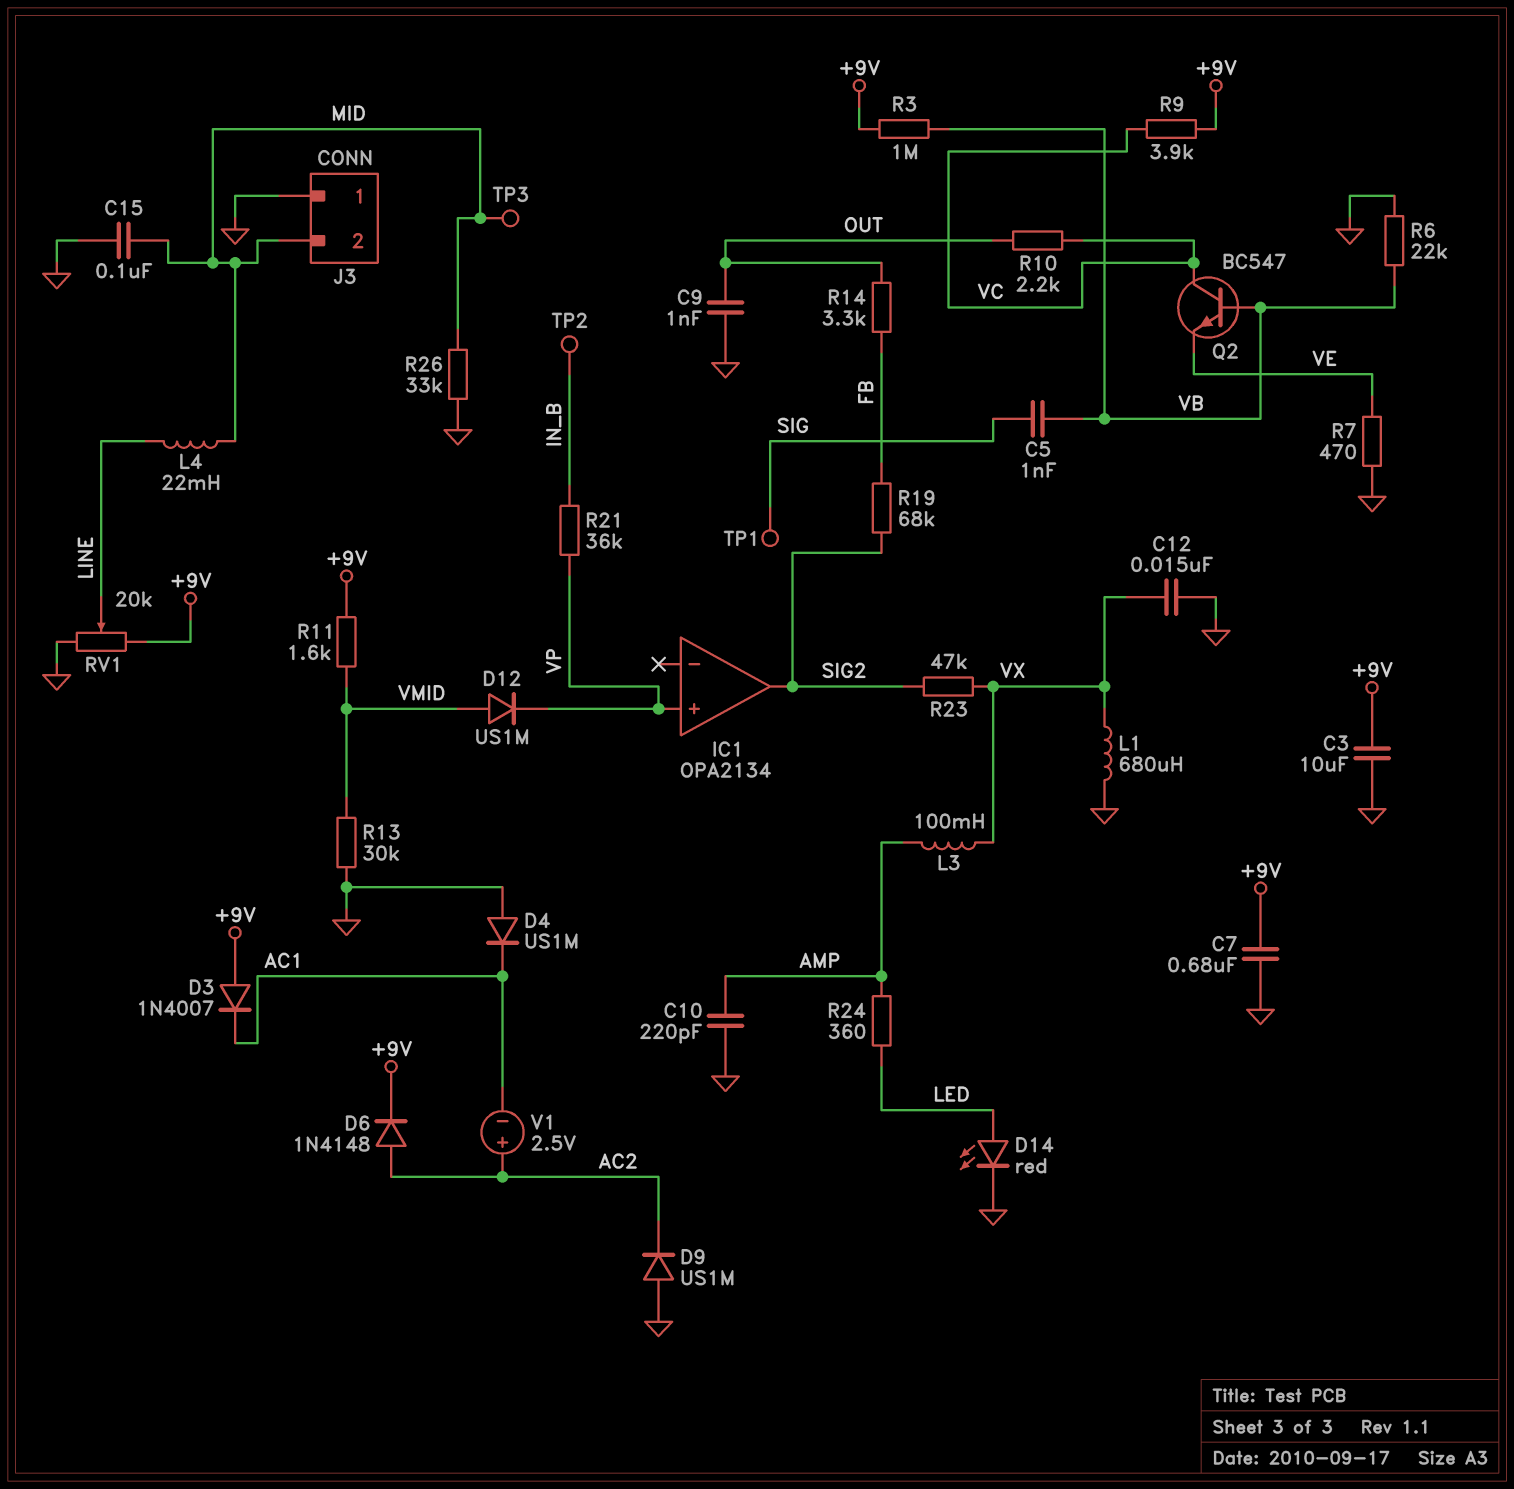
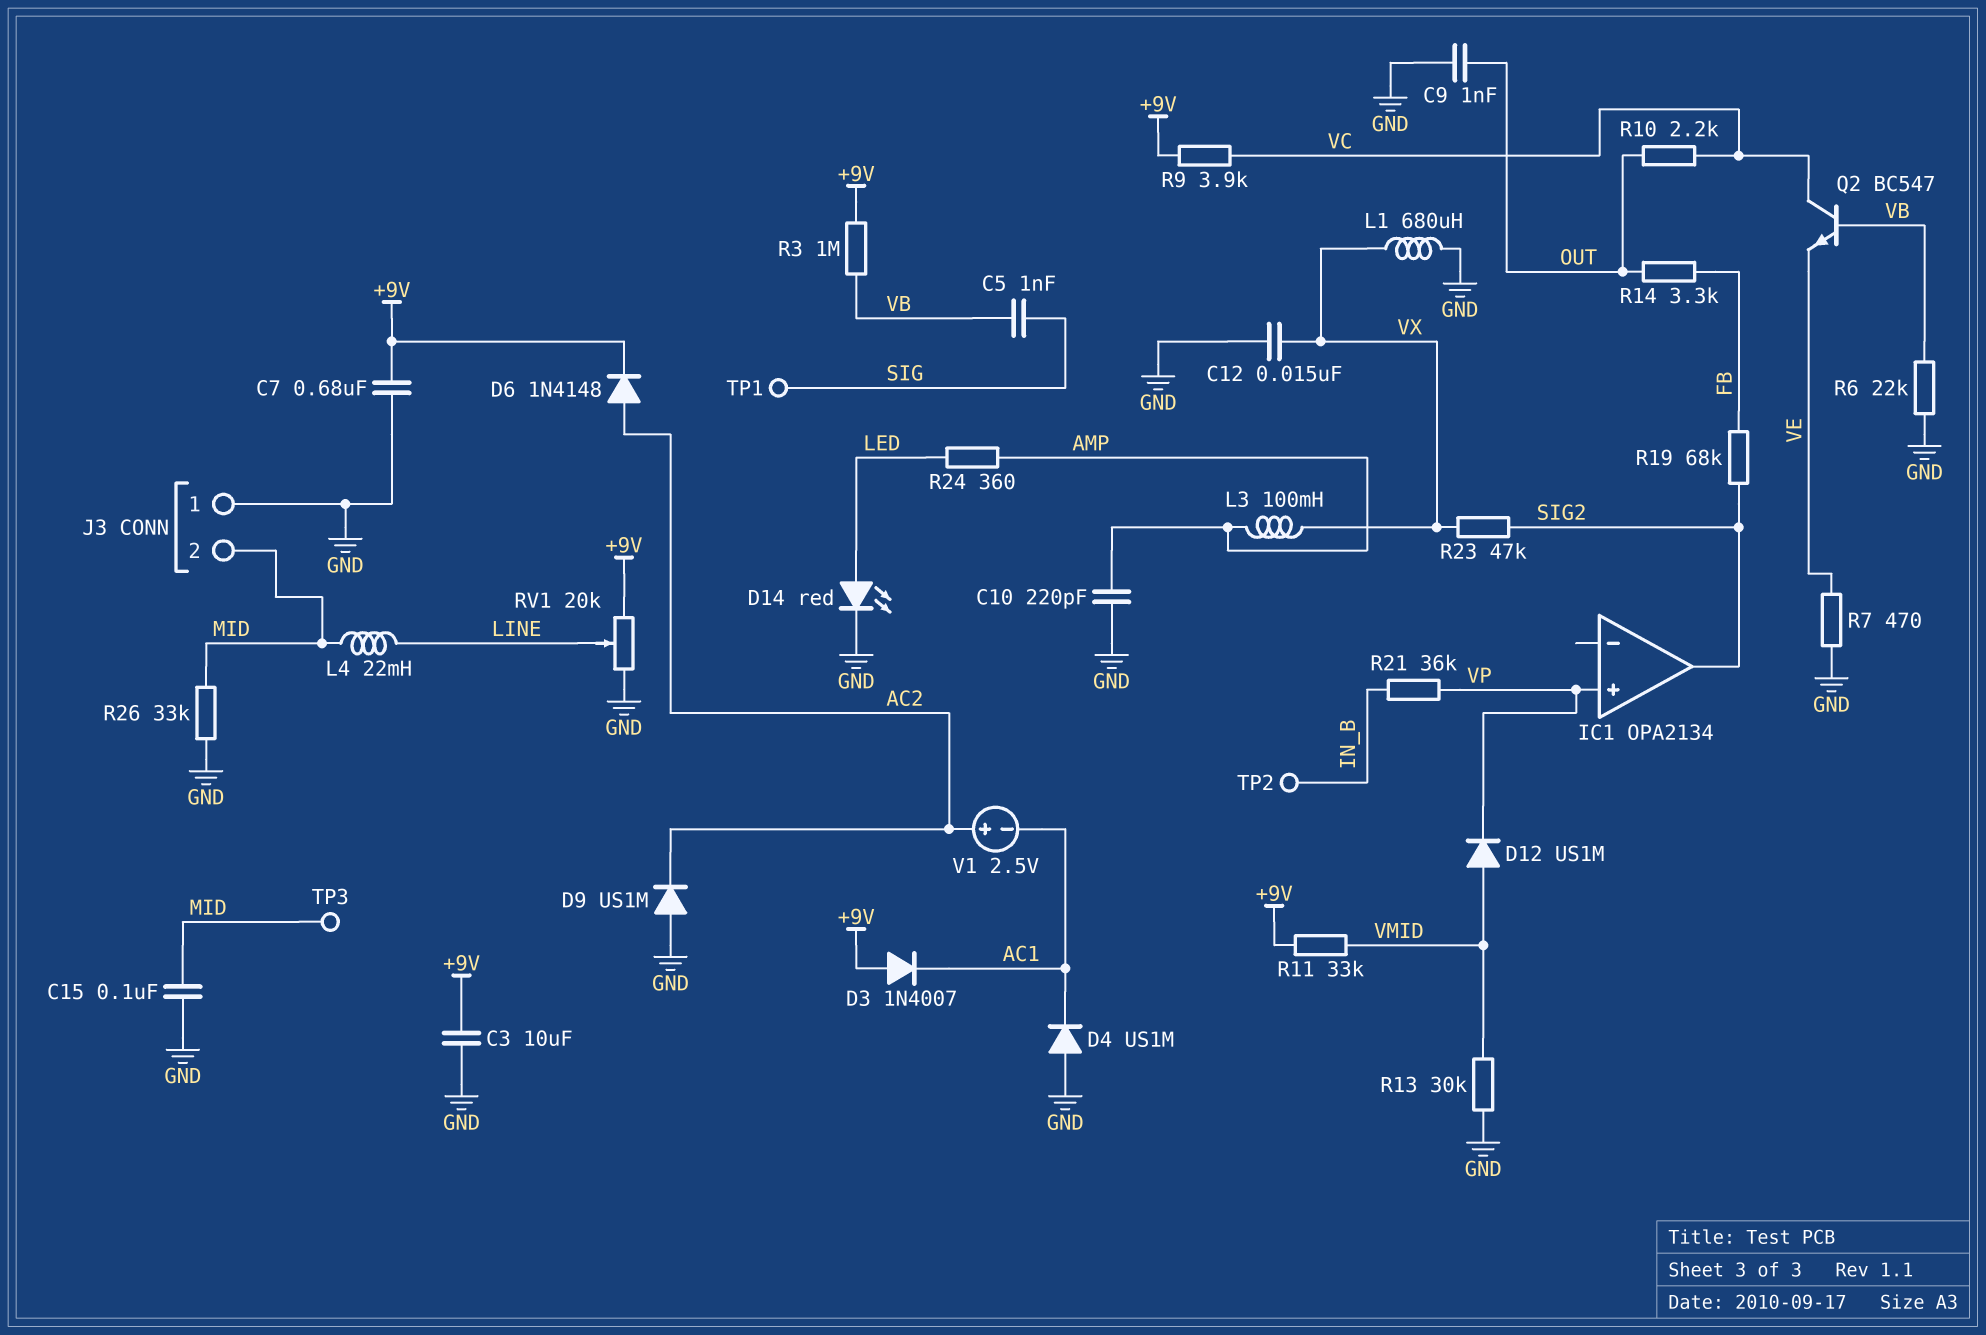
R11: 1.6k (+9V, VMID) -> 33k (+9V, VMID)

